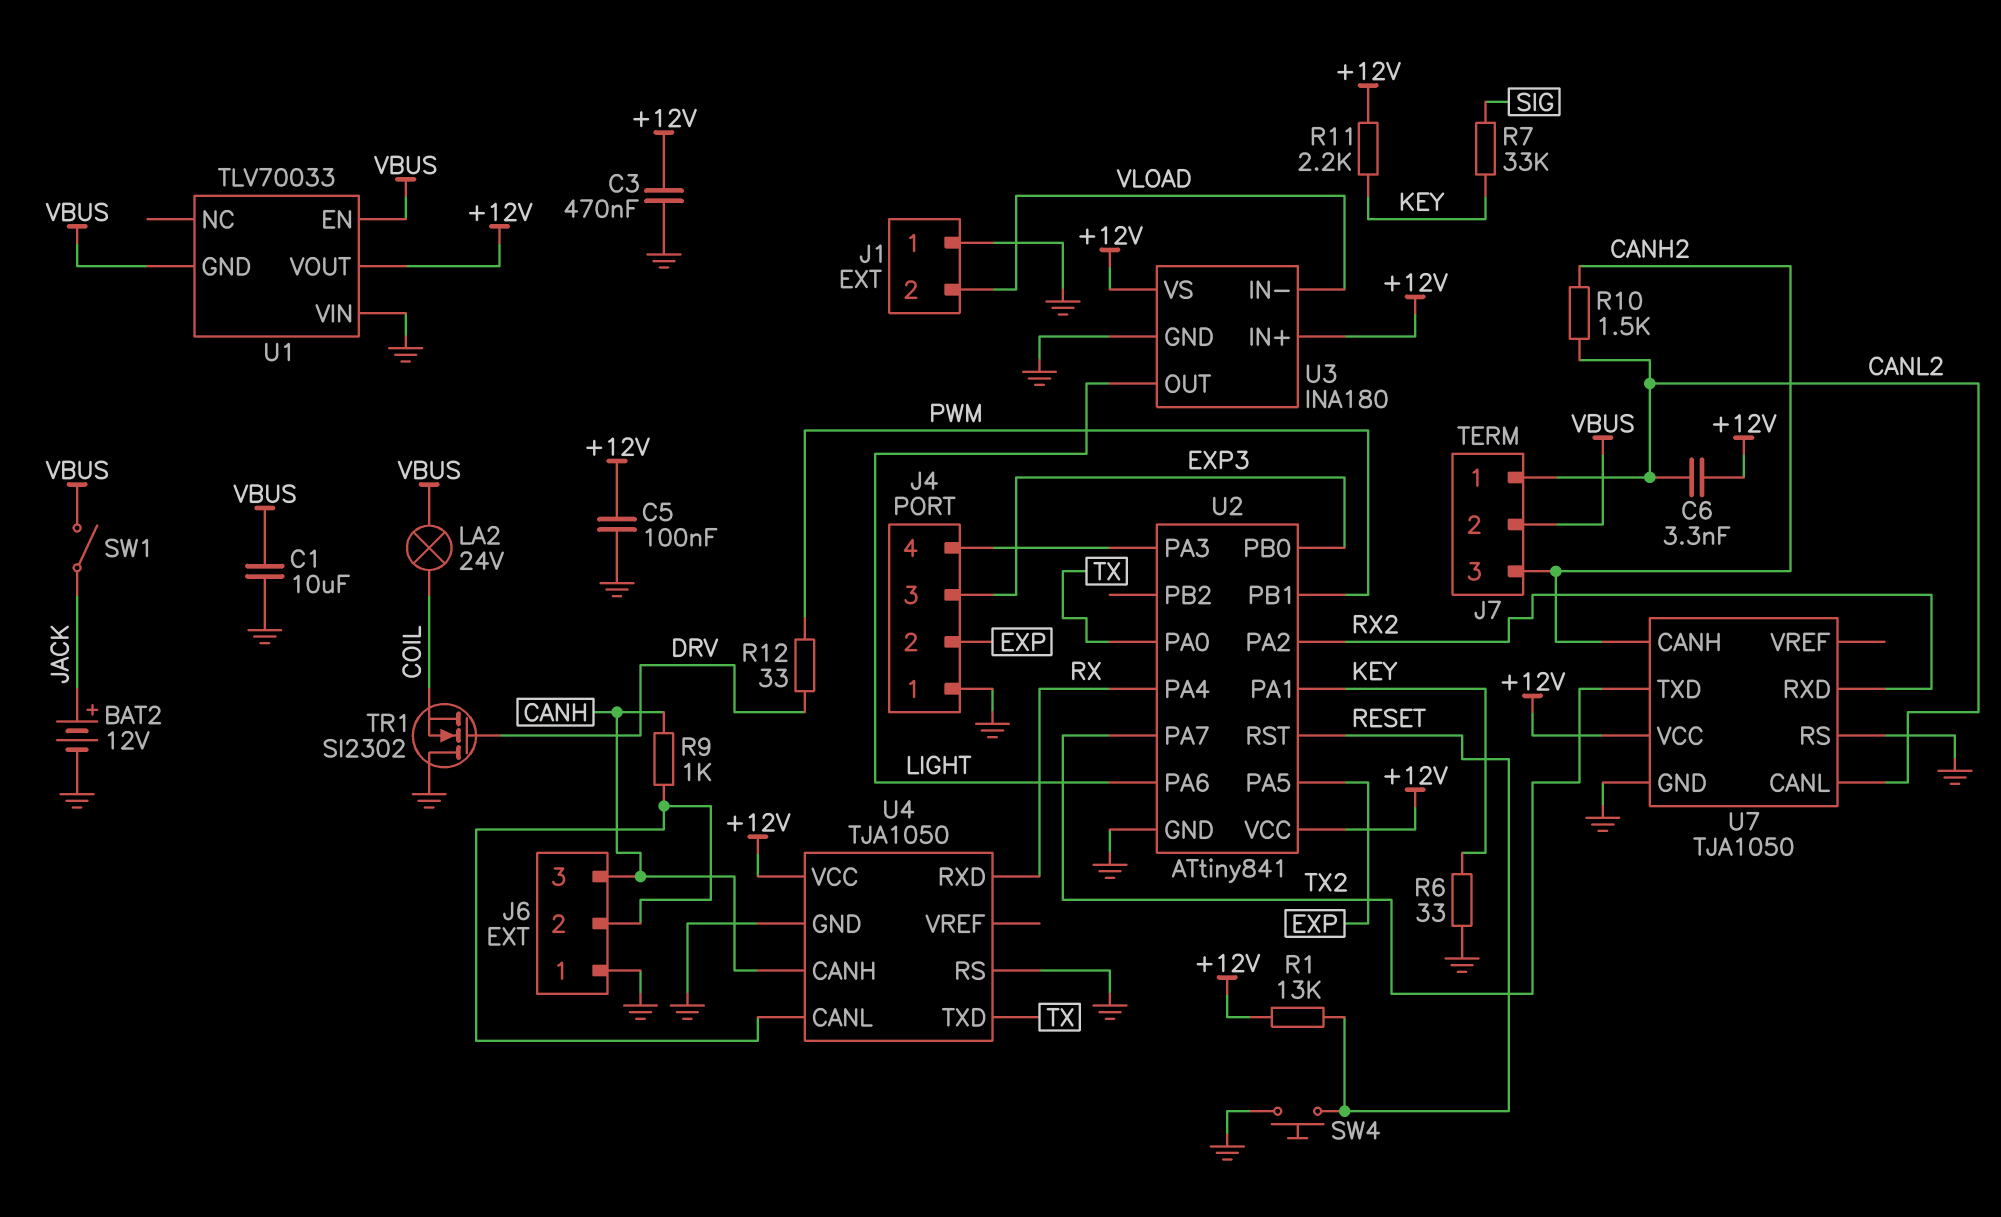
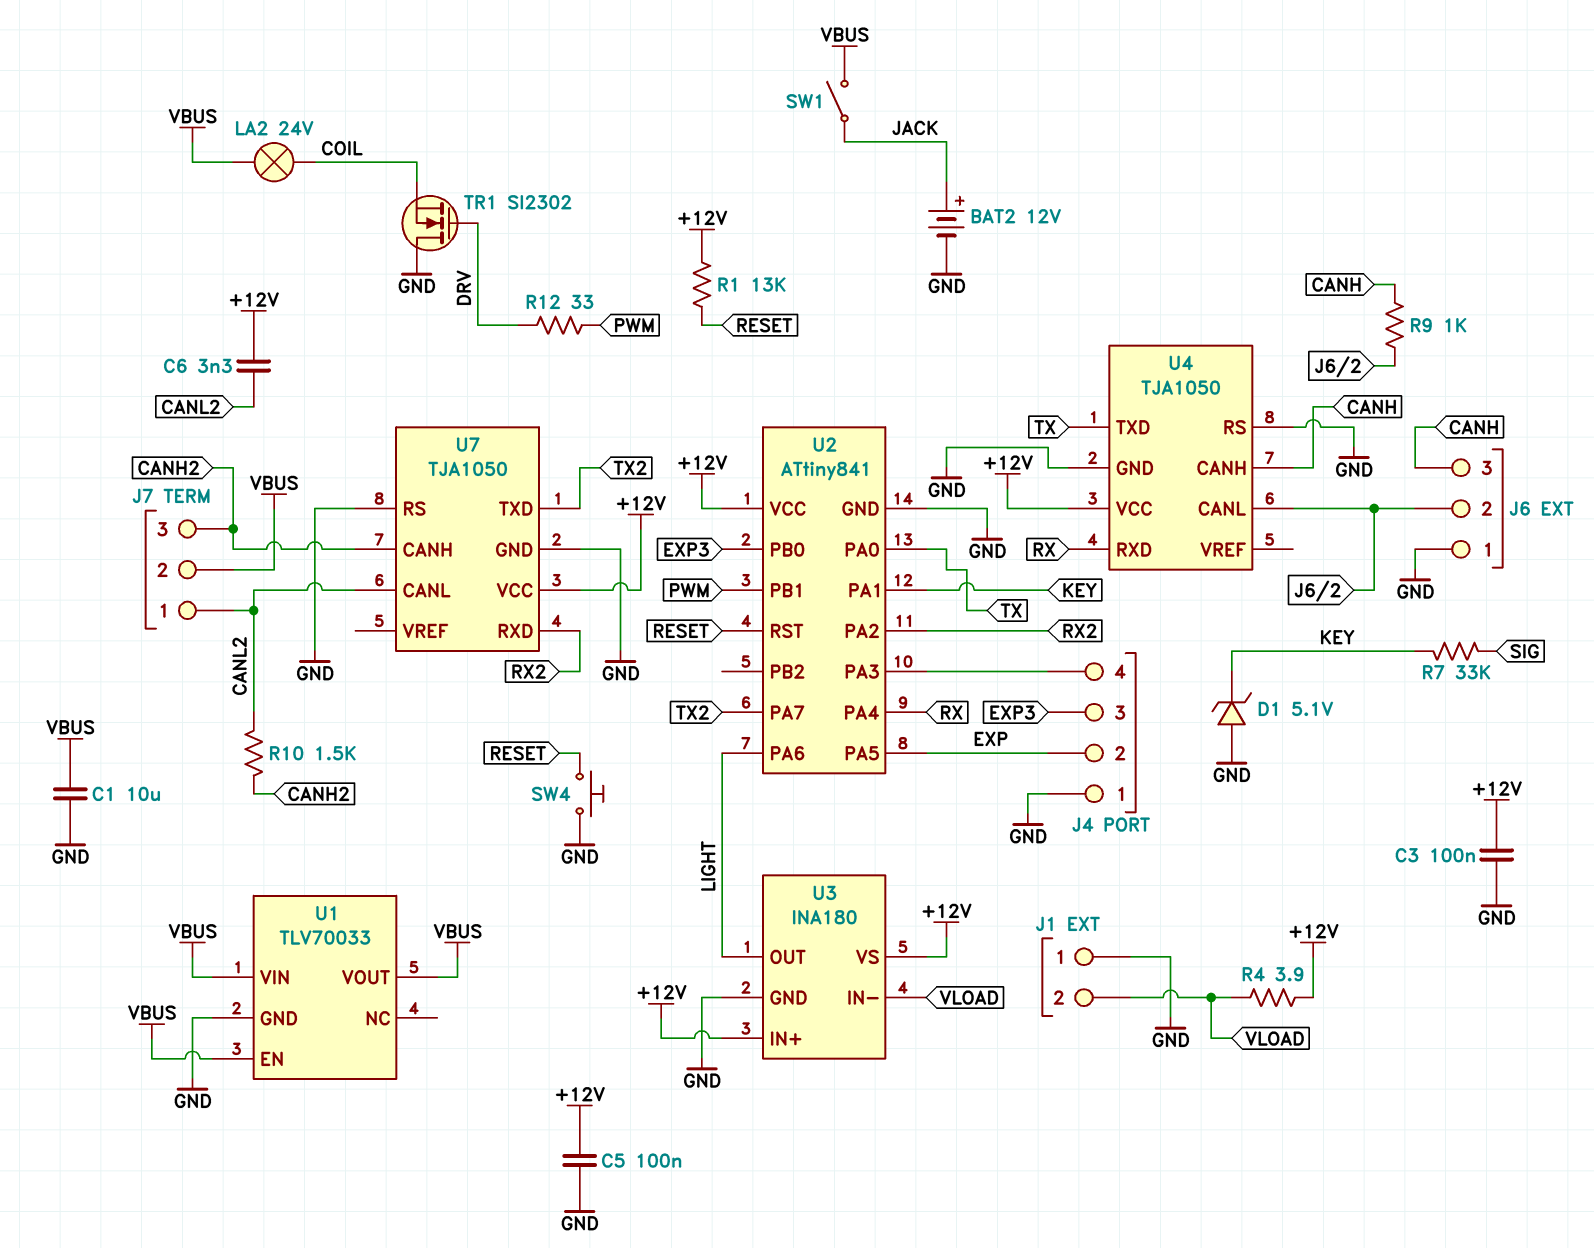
C3: 470nF (+12V, GND) -> 100nF (+12V, GND)
D1: none -> zener 5.1V (A GND, K KEY)
R4: none -> 3.9 (+12V, VLOAD)
R6: 33 (GND, KEY) -> none
R11: 2.2k (+12V, KEY) -> none
U1 pin GND: VBUS -> GND
U1 pin VIN: GND -> VBUS
U1 pin VOUT: +12V -> VBUS

